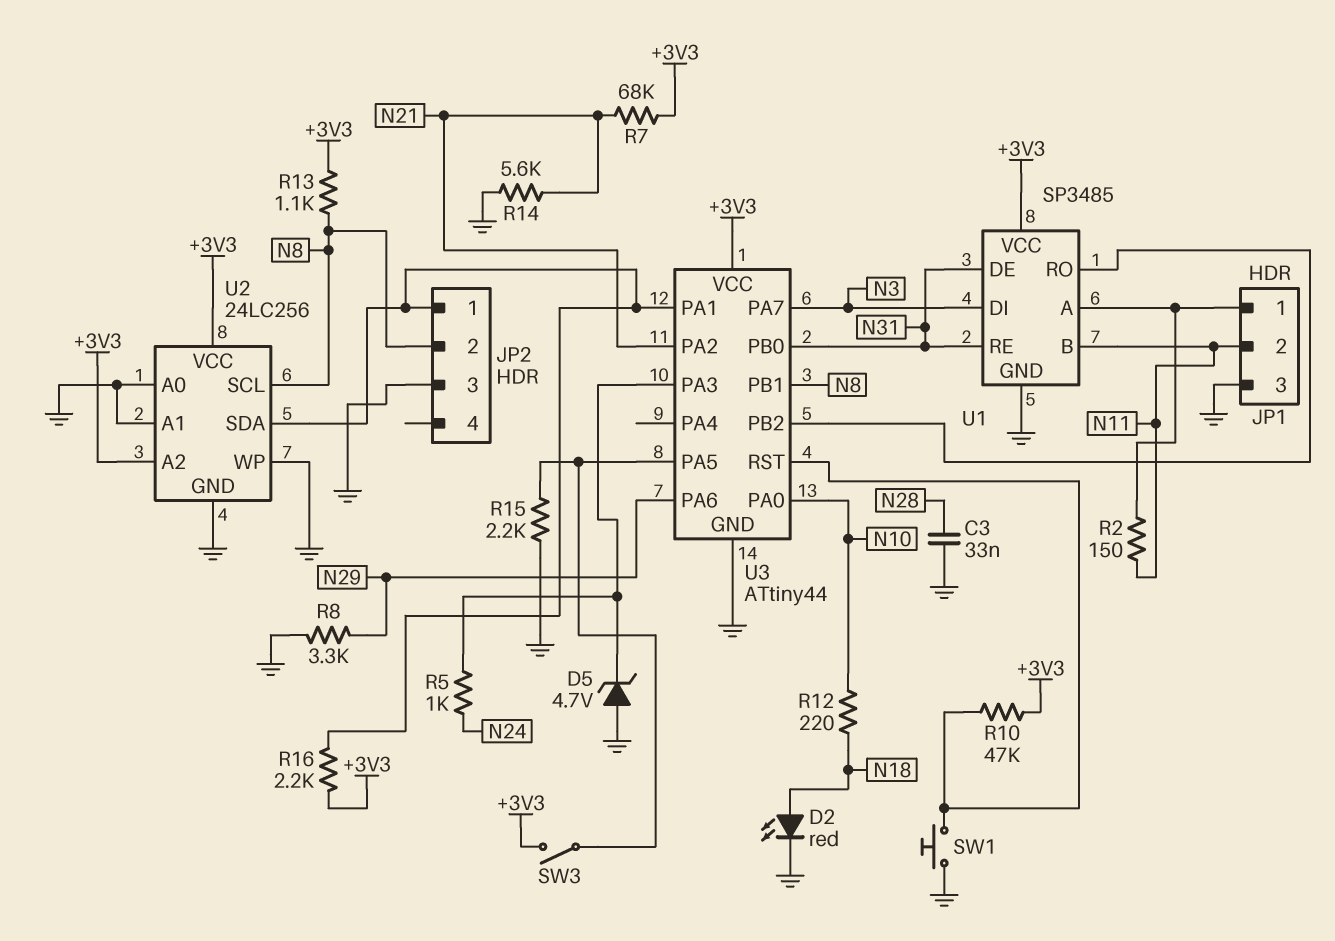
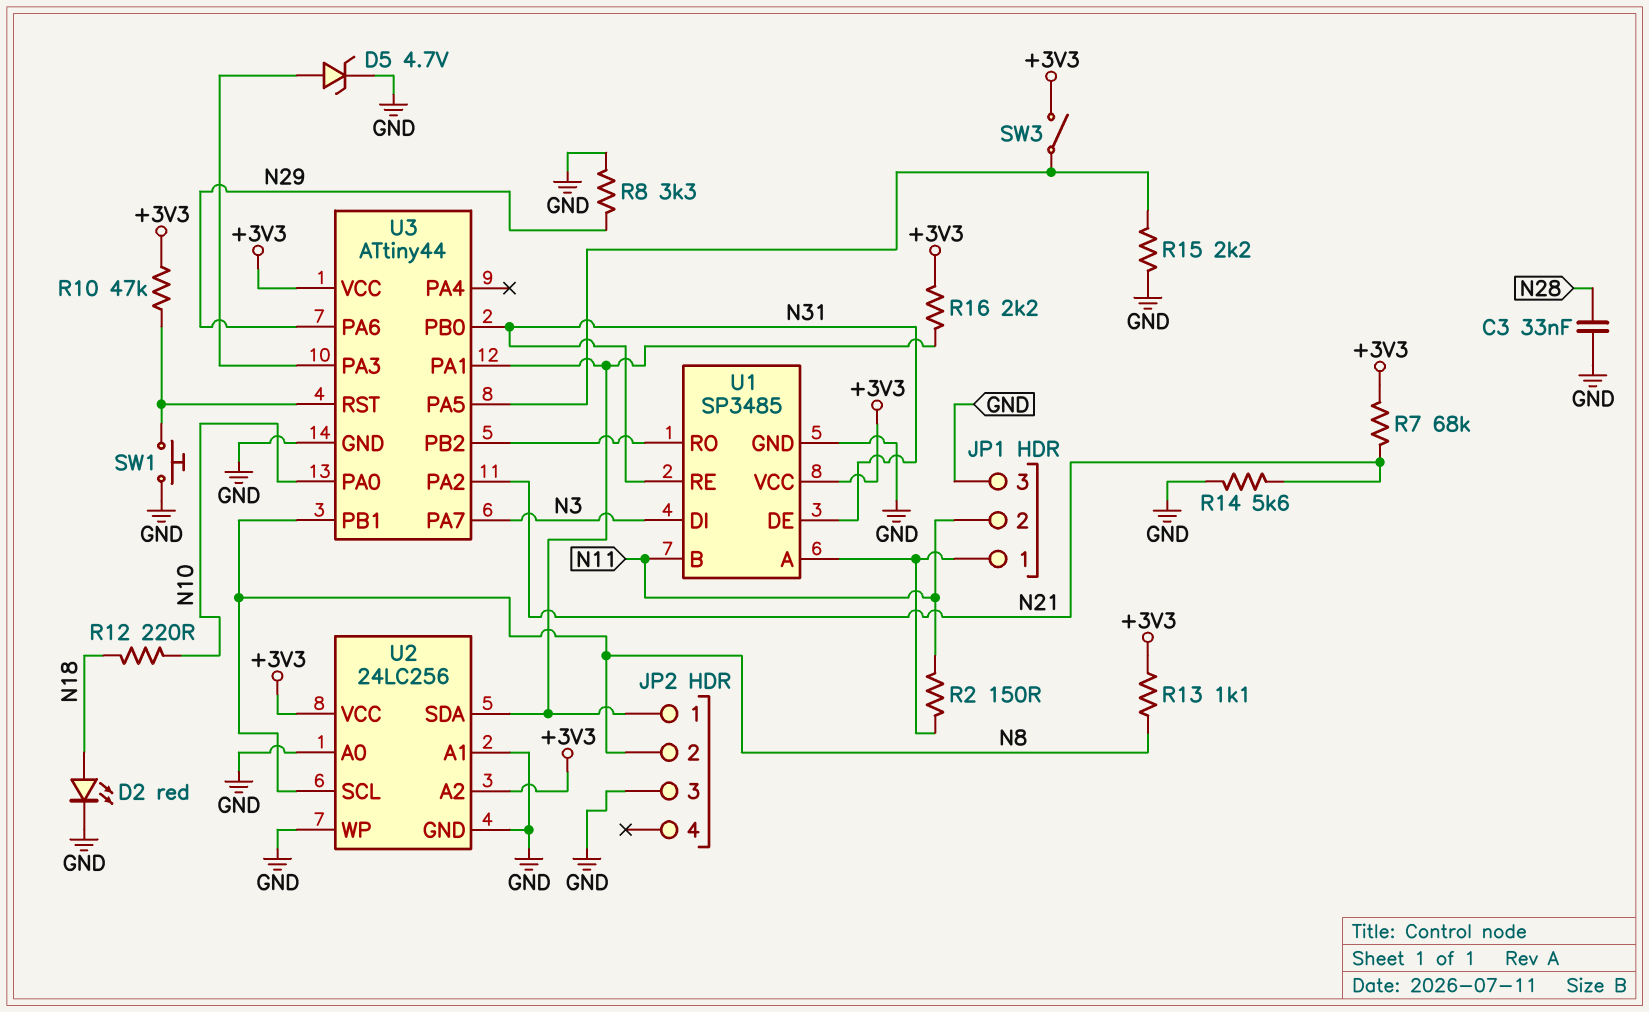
D5: zener 4.7V (A GND, K U3/PA3) -> zener 4.7V (A U3/PA3, K GND)
R5: 1k (N24, U3/PA3) -> none

